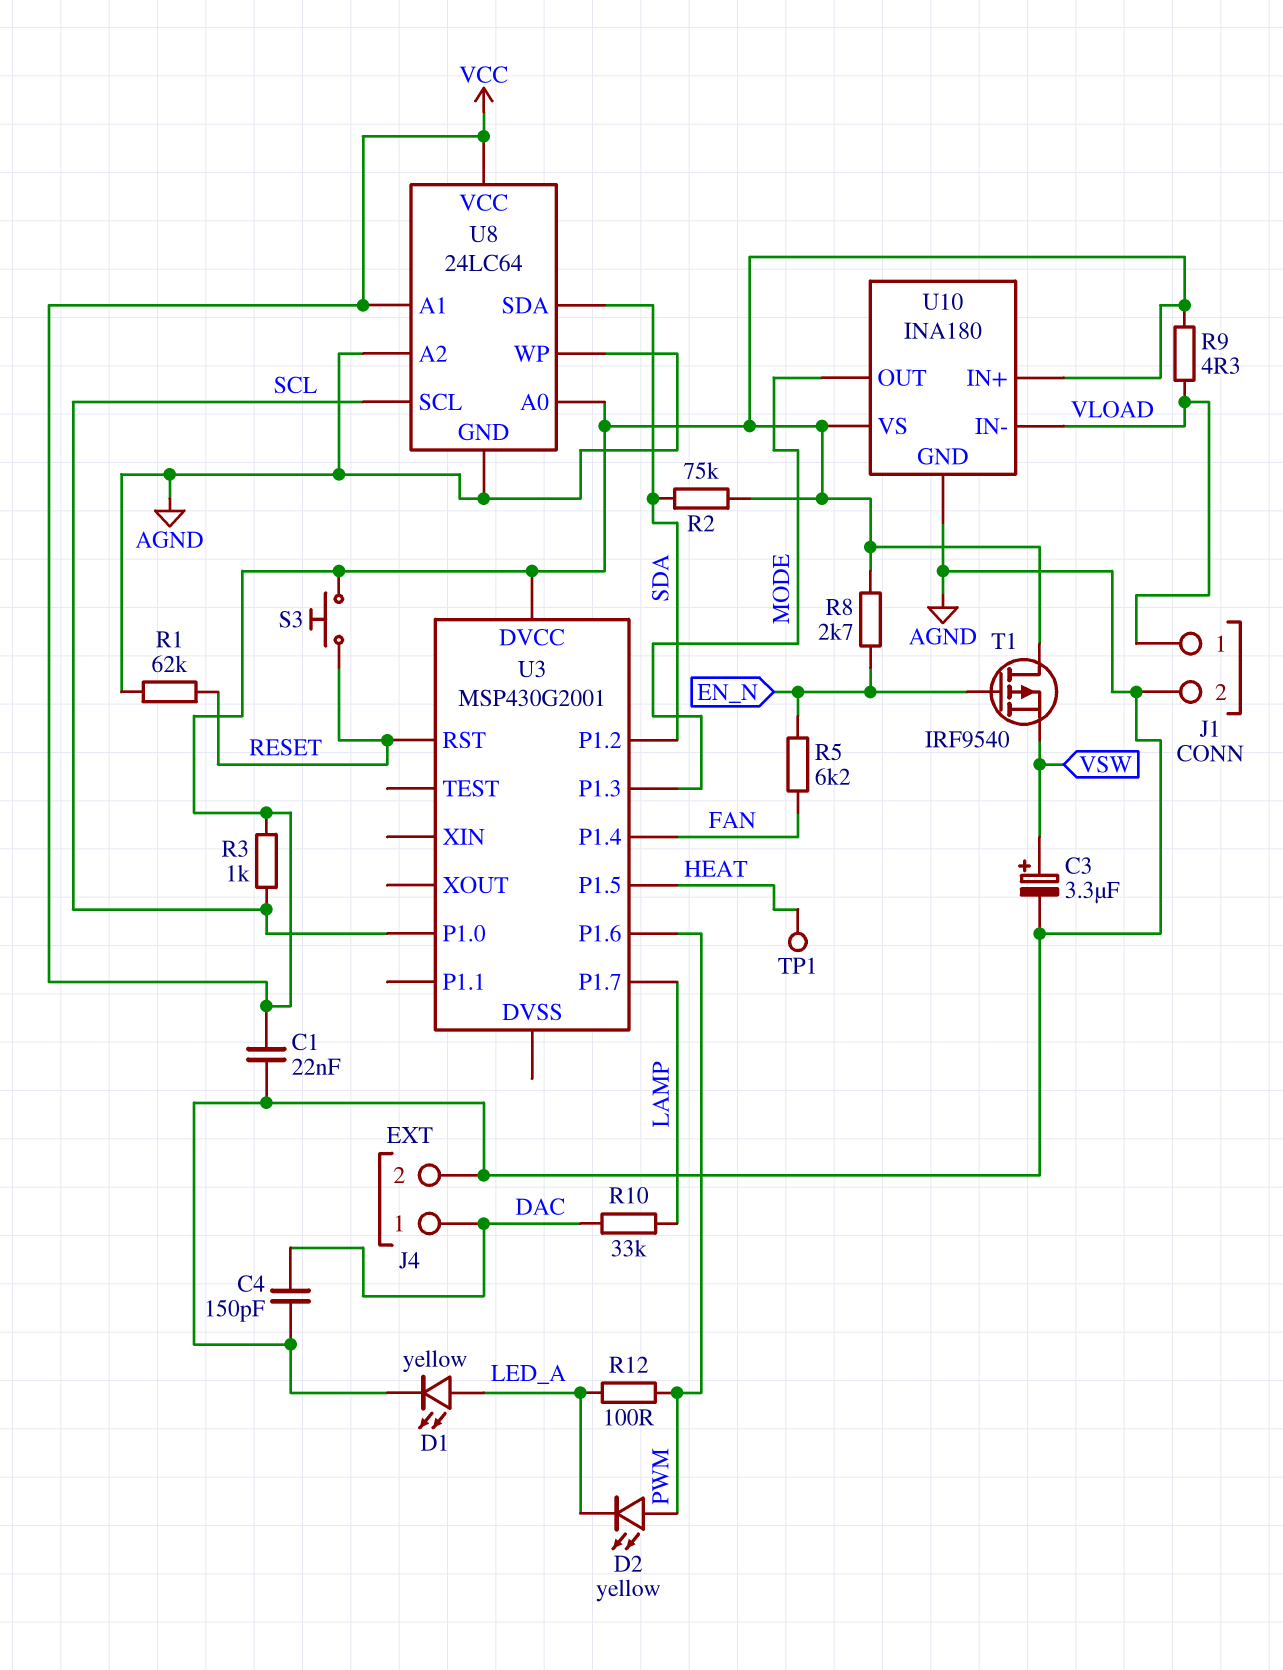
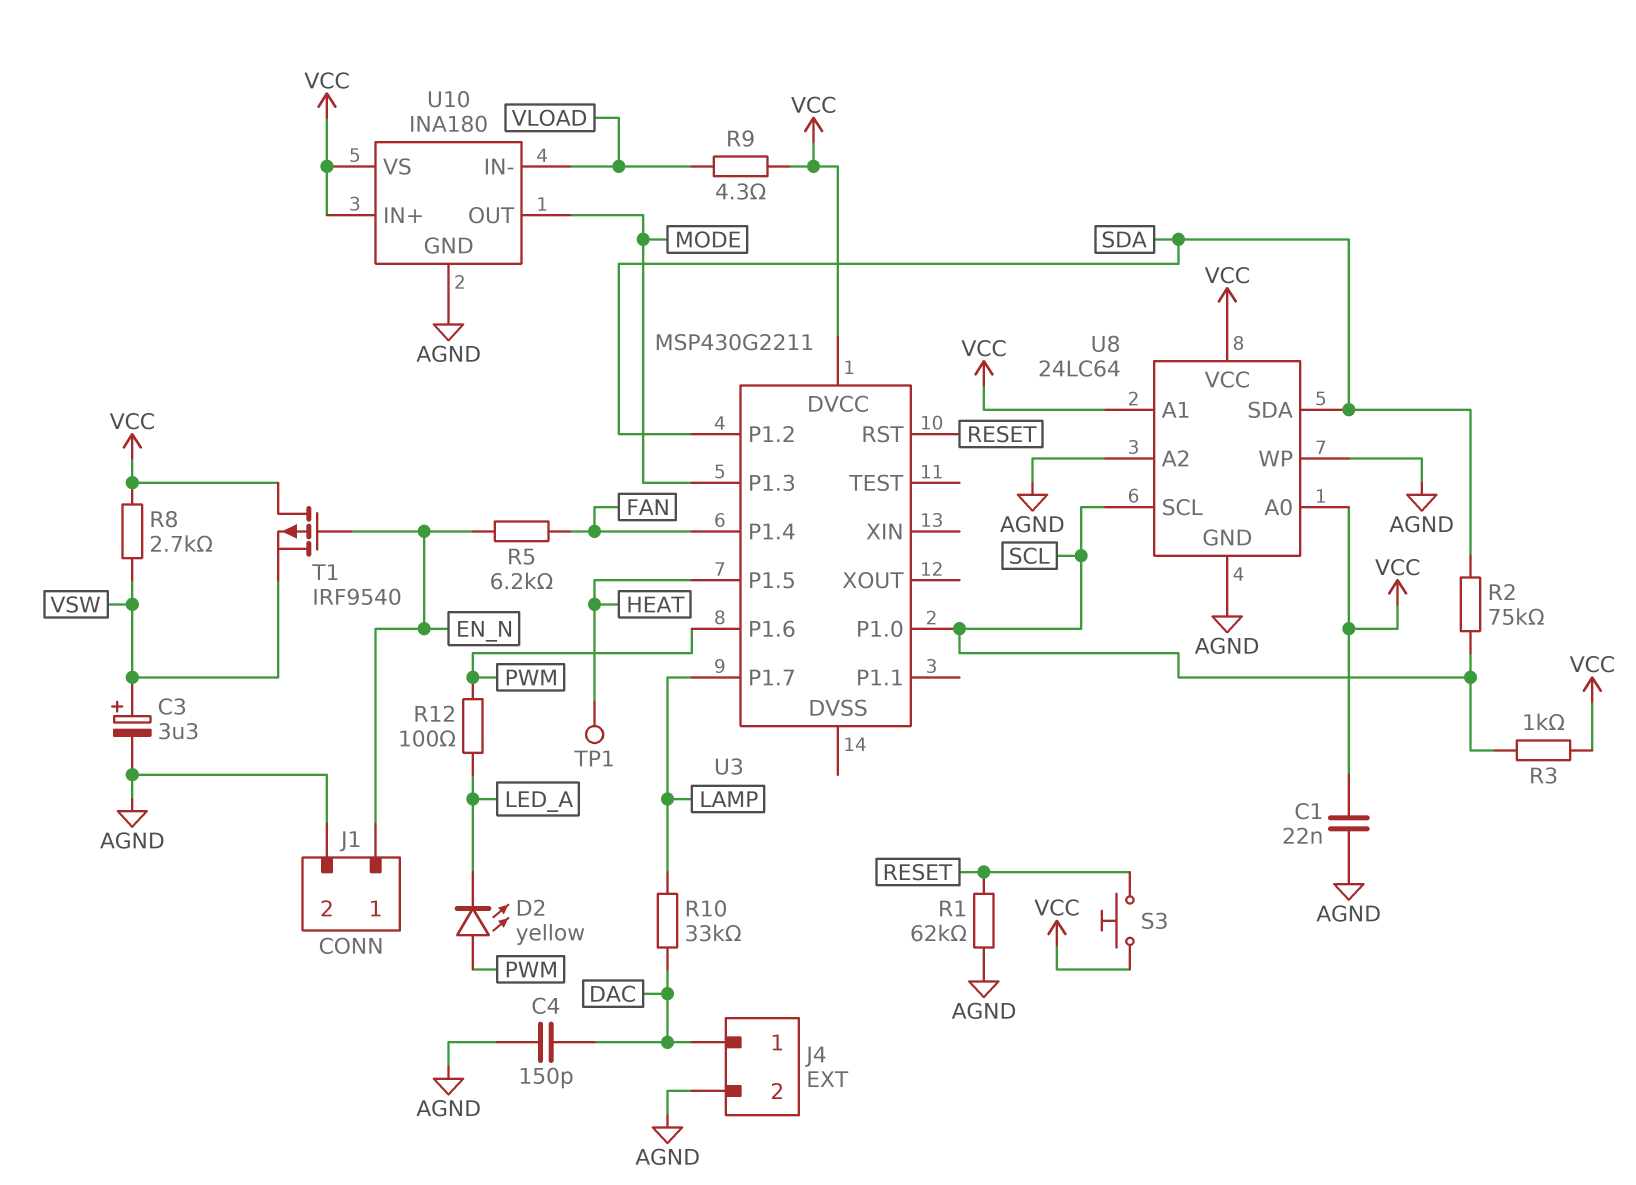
D1: LED yellow (A LED_A, K AGND) -> none
J1 pin 1: VLOAD -> EN_N
R2: 75k (SDA, VCC) -> 75k (SCL, SDA)
R8: 2.7k (EN_N, VCC) -> 2.7k (VCC, VSW)
U3: MSP430G2001 -> MSP430G2211

